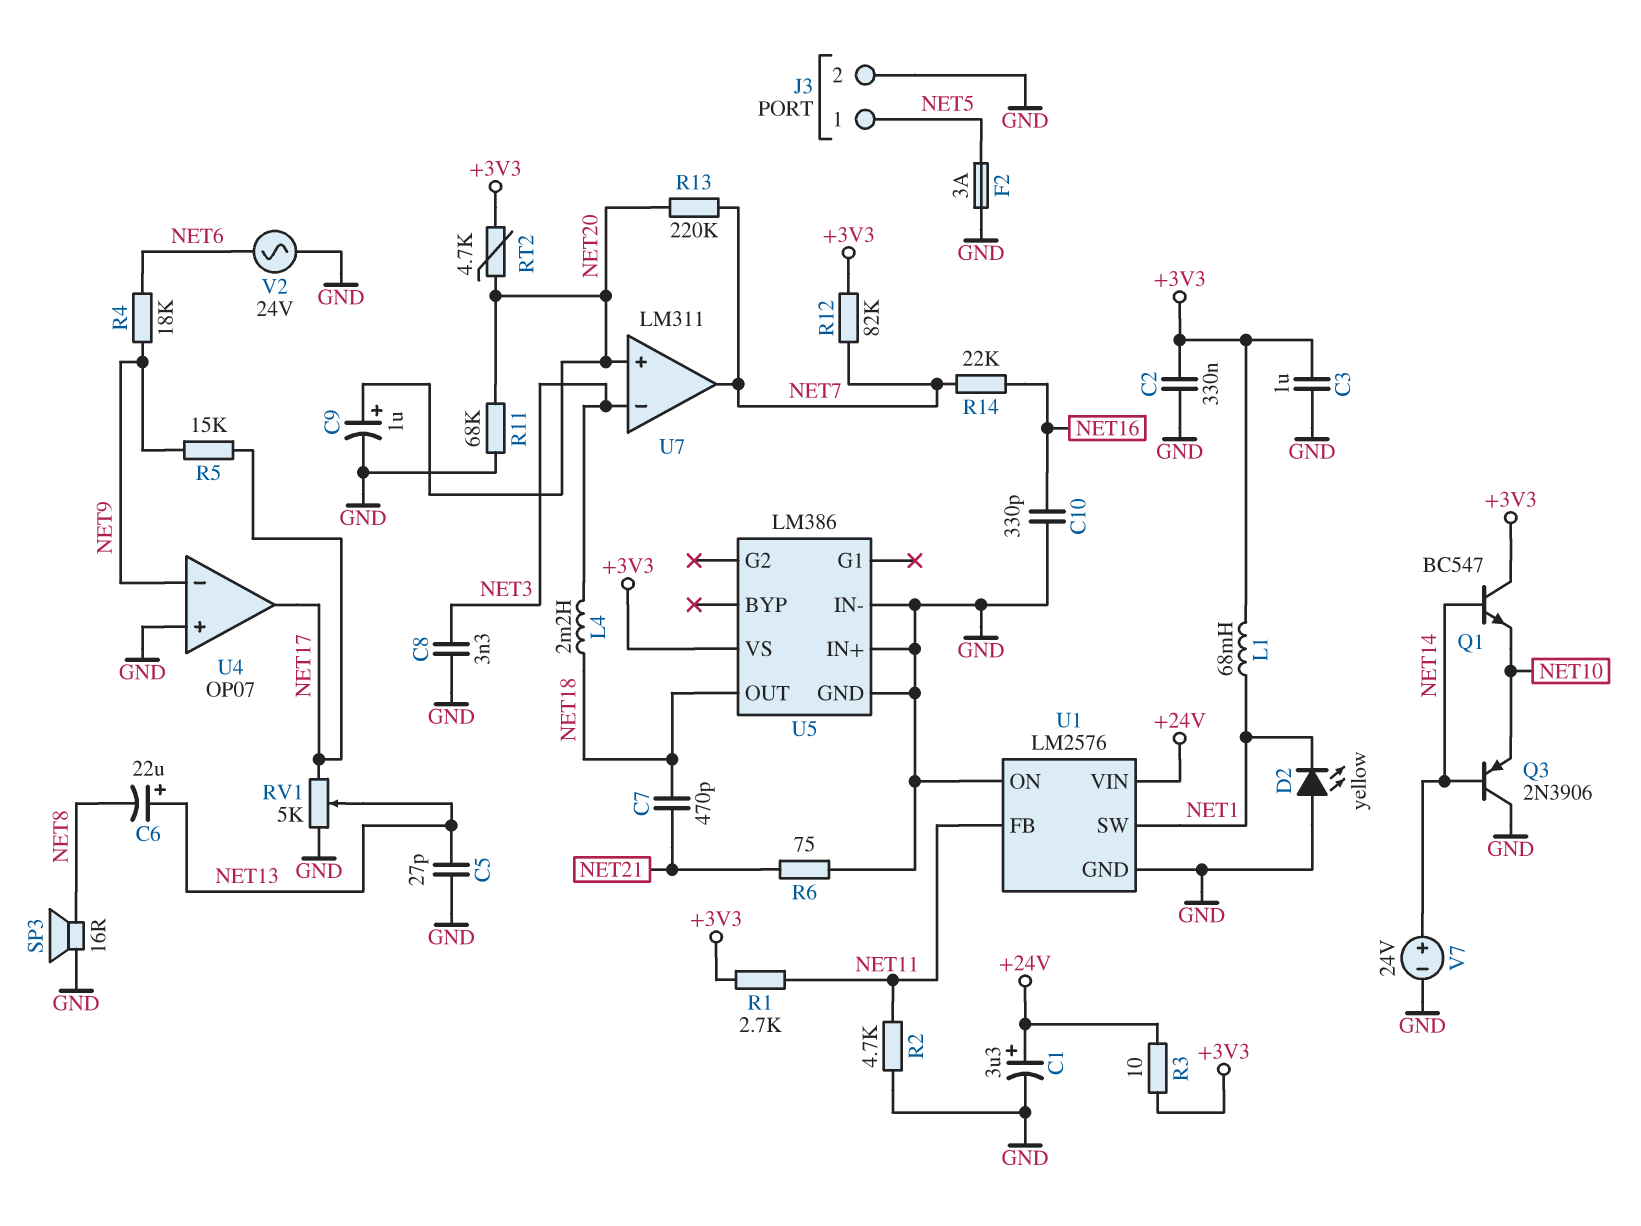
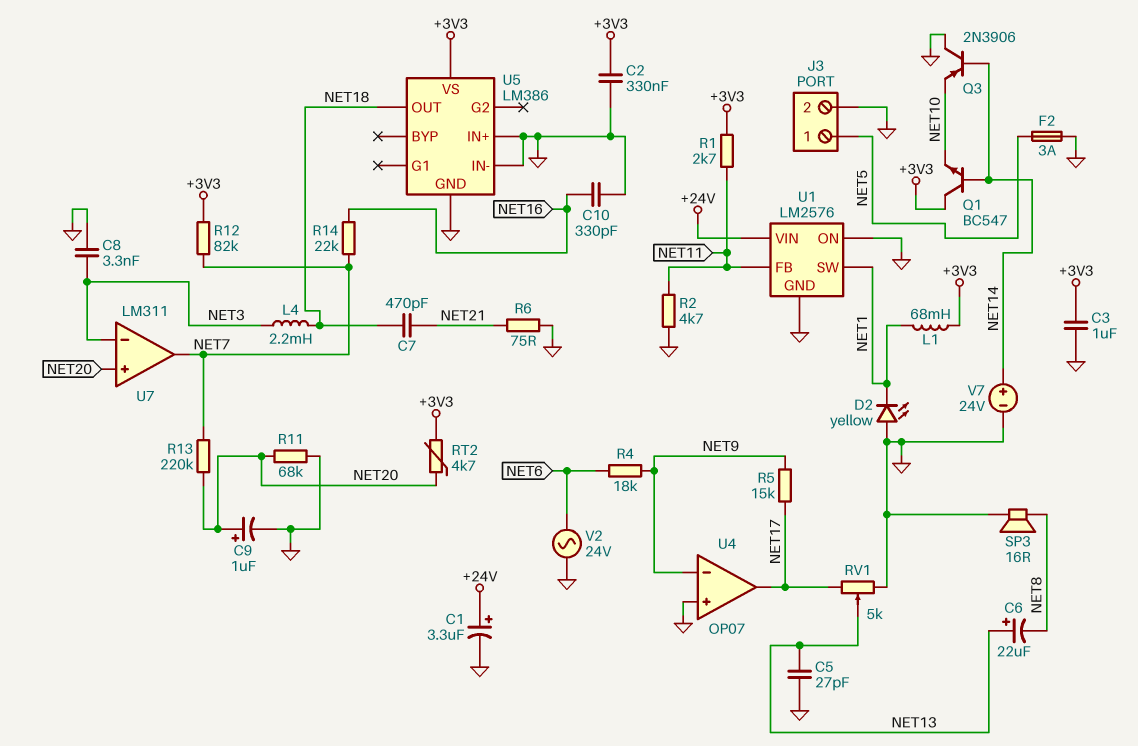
R3: 10 (+3V3, +24V) -> none

